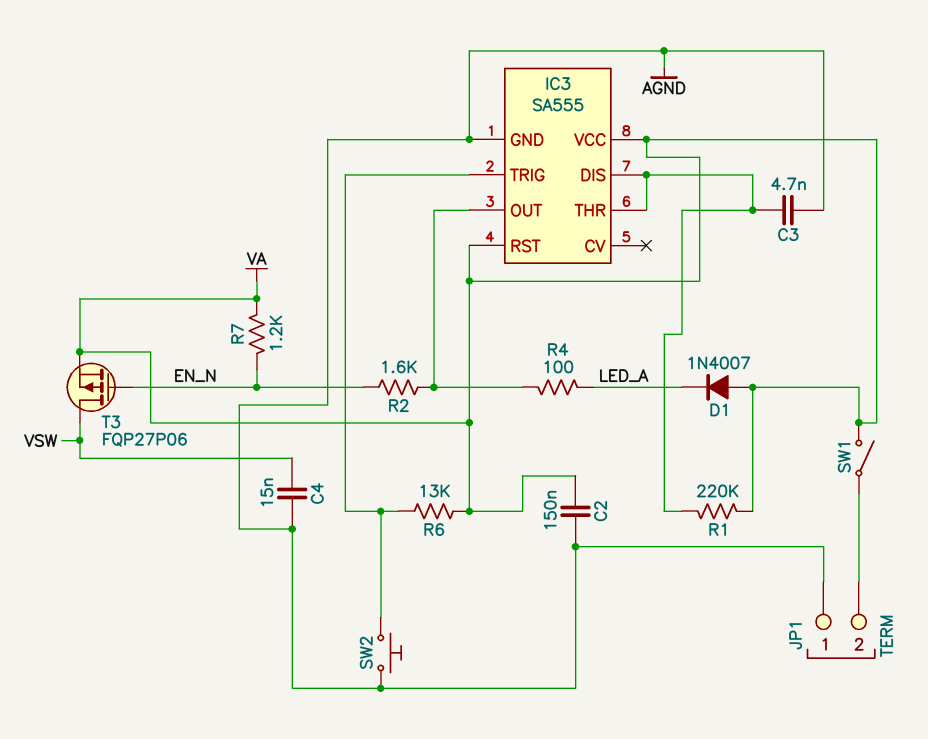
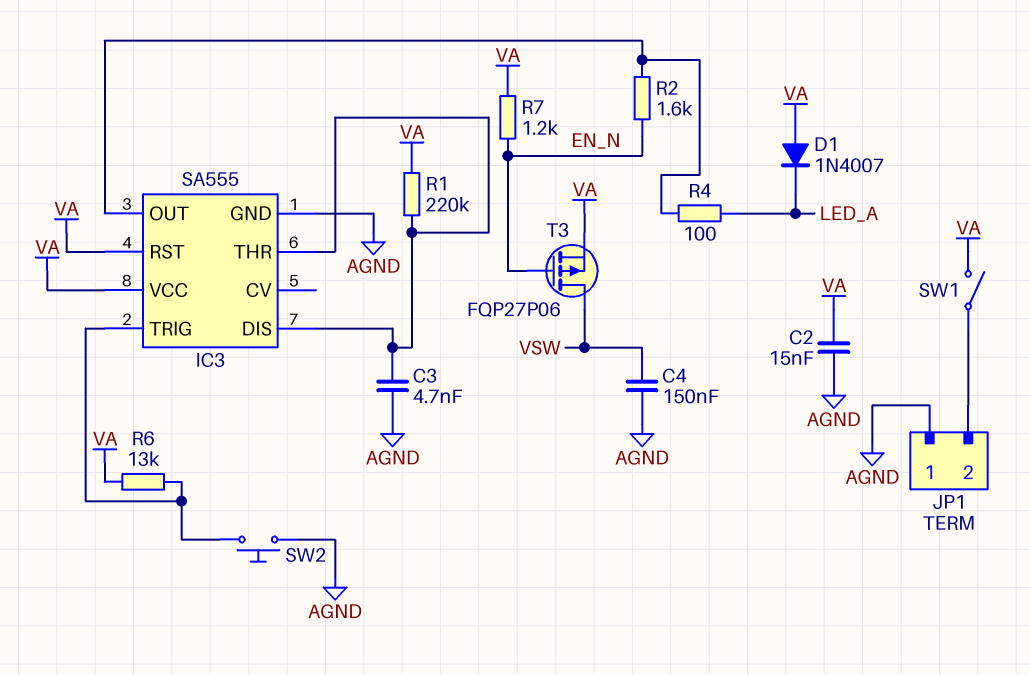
C2: 150nF (AGND, VA) -> 15nF (AGND, VA)
C4: 15nF (AGND, VSW) -> 150nF (AGND, VSW)

